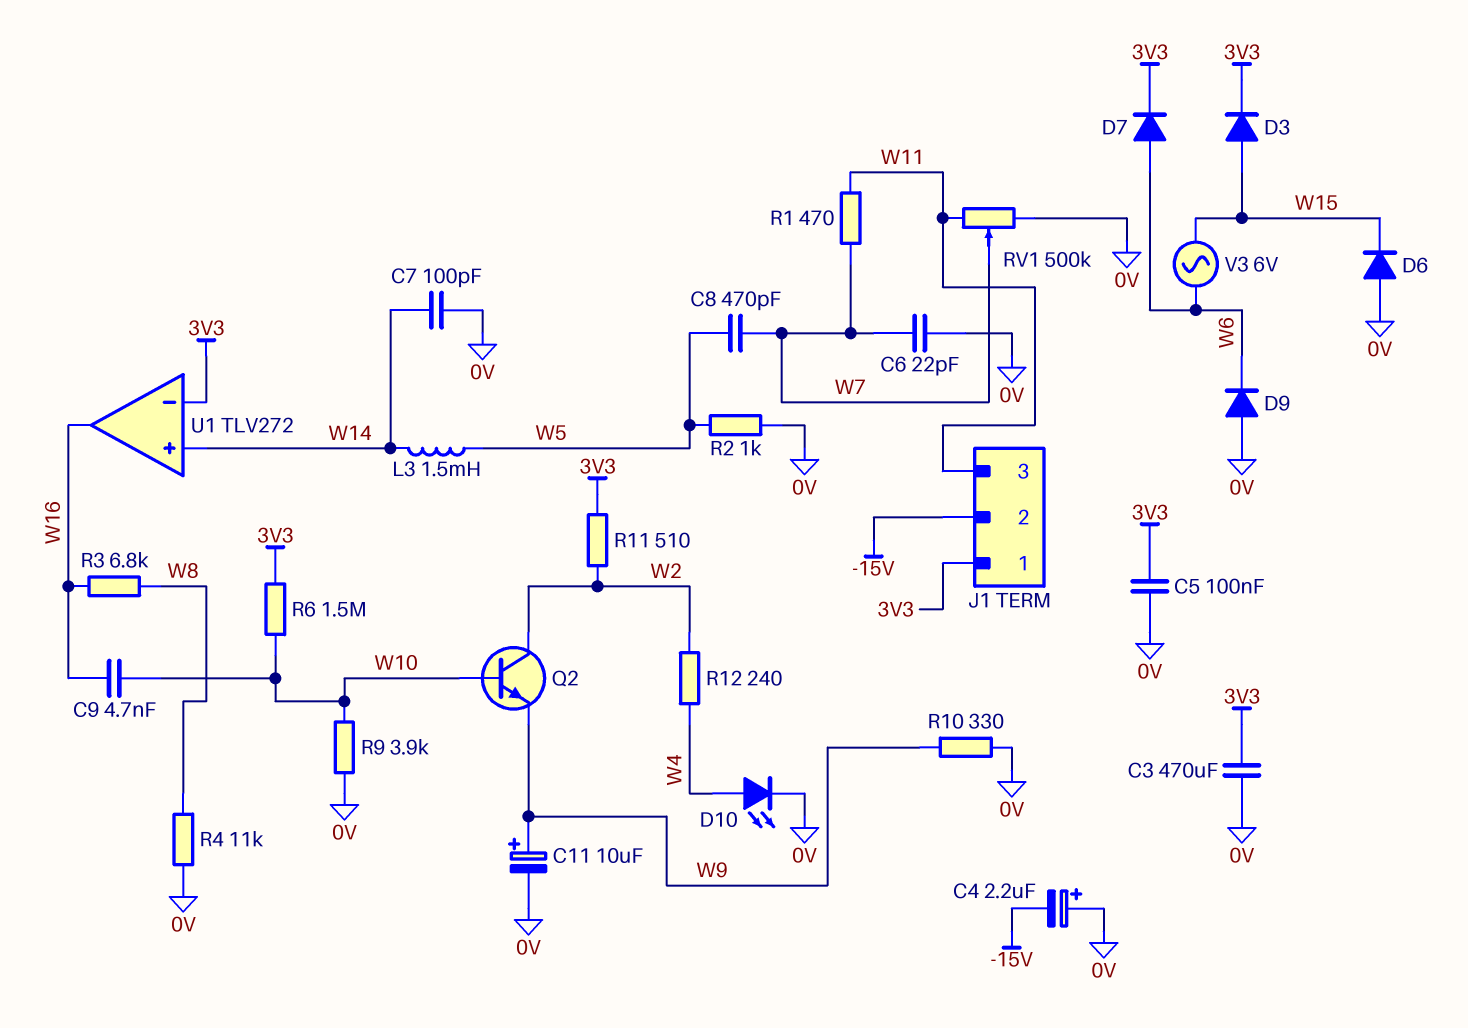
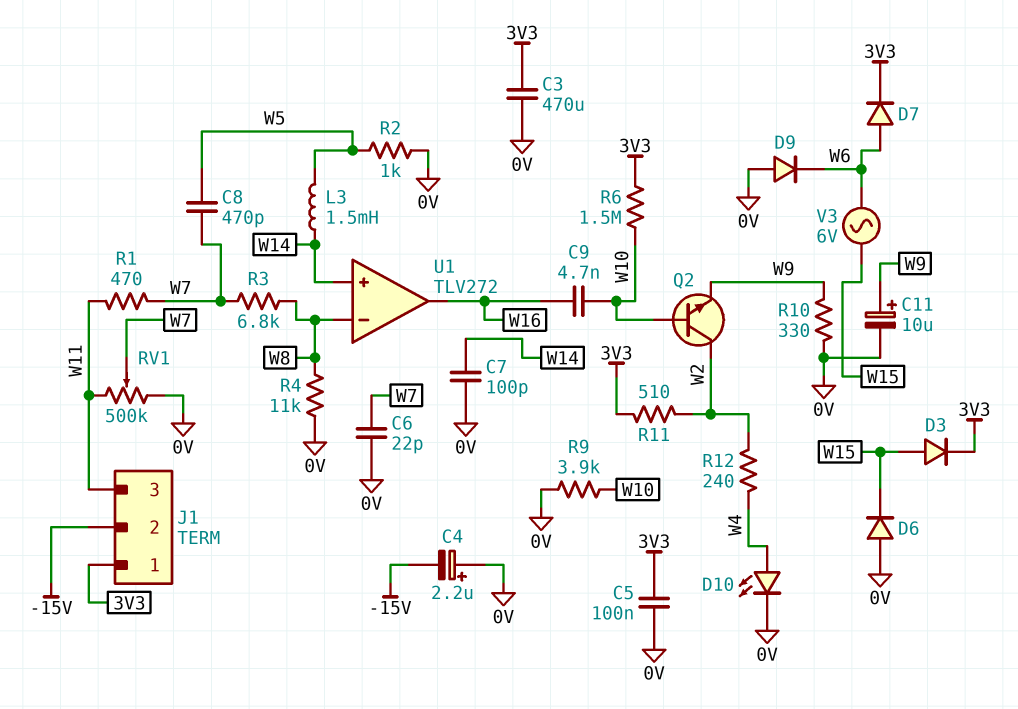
R3: 6.8k (W8, W16) -> 6.8k (W7, W8)
U1 pin in-: 3V3 -> W8

